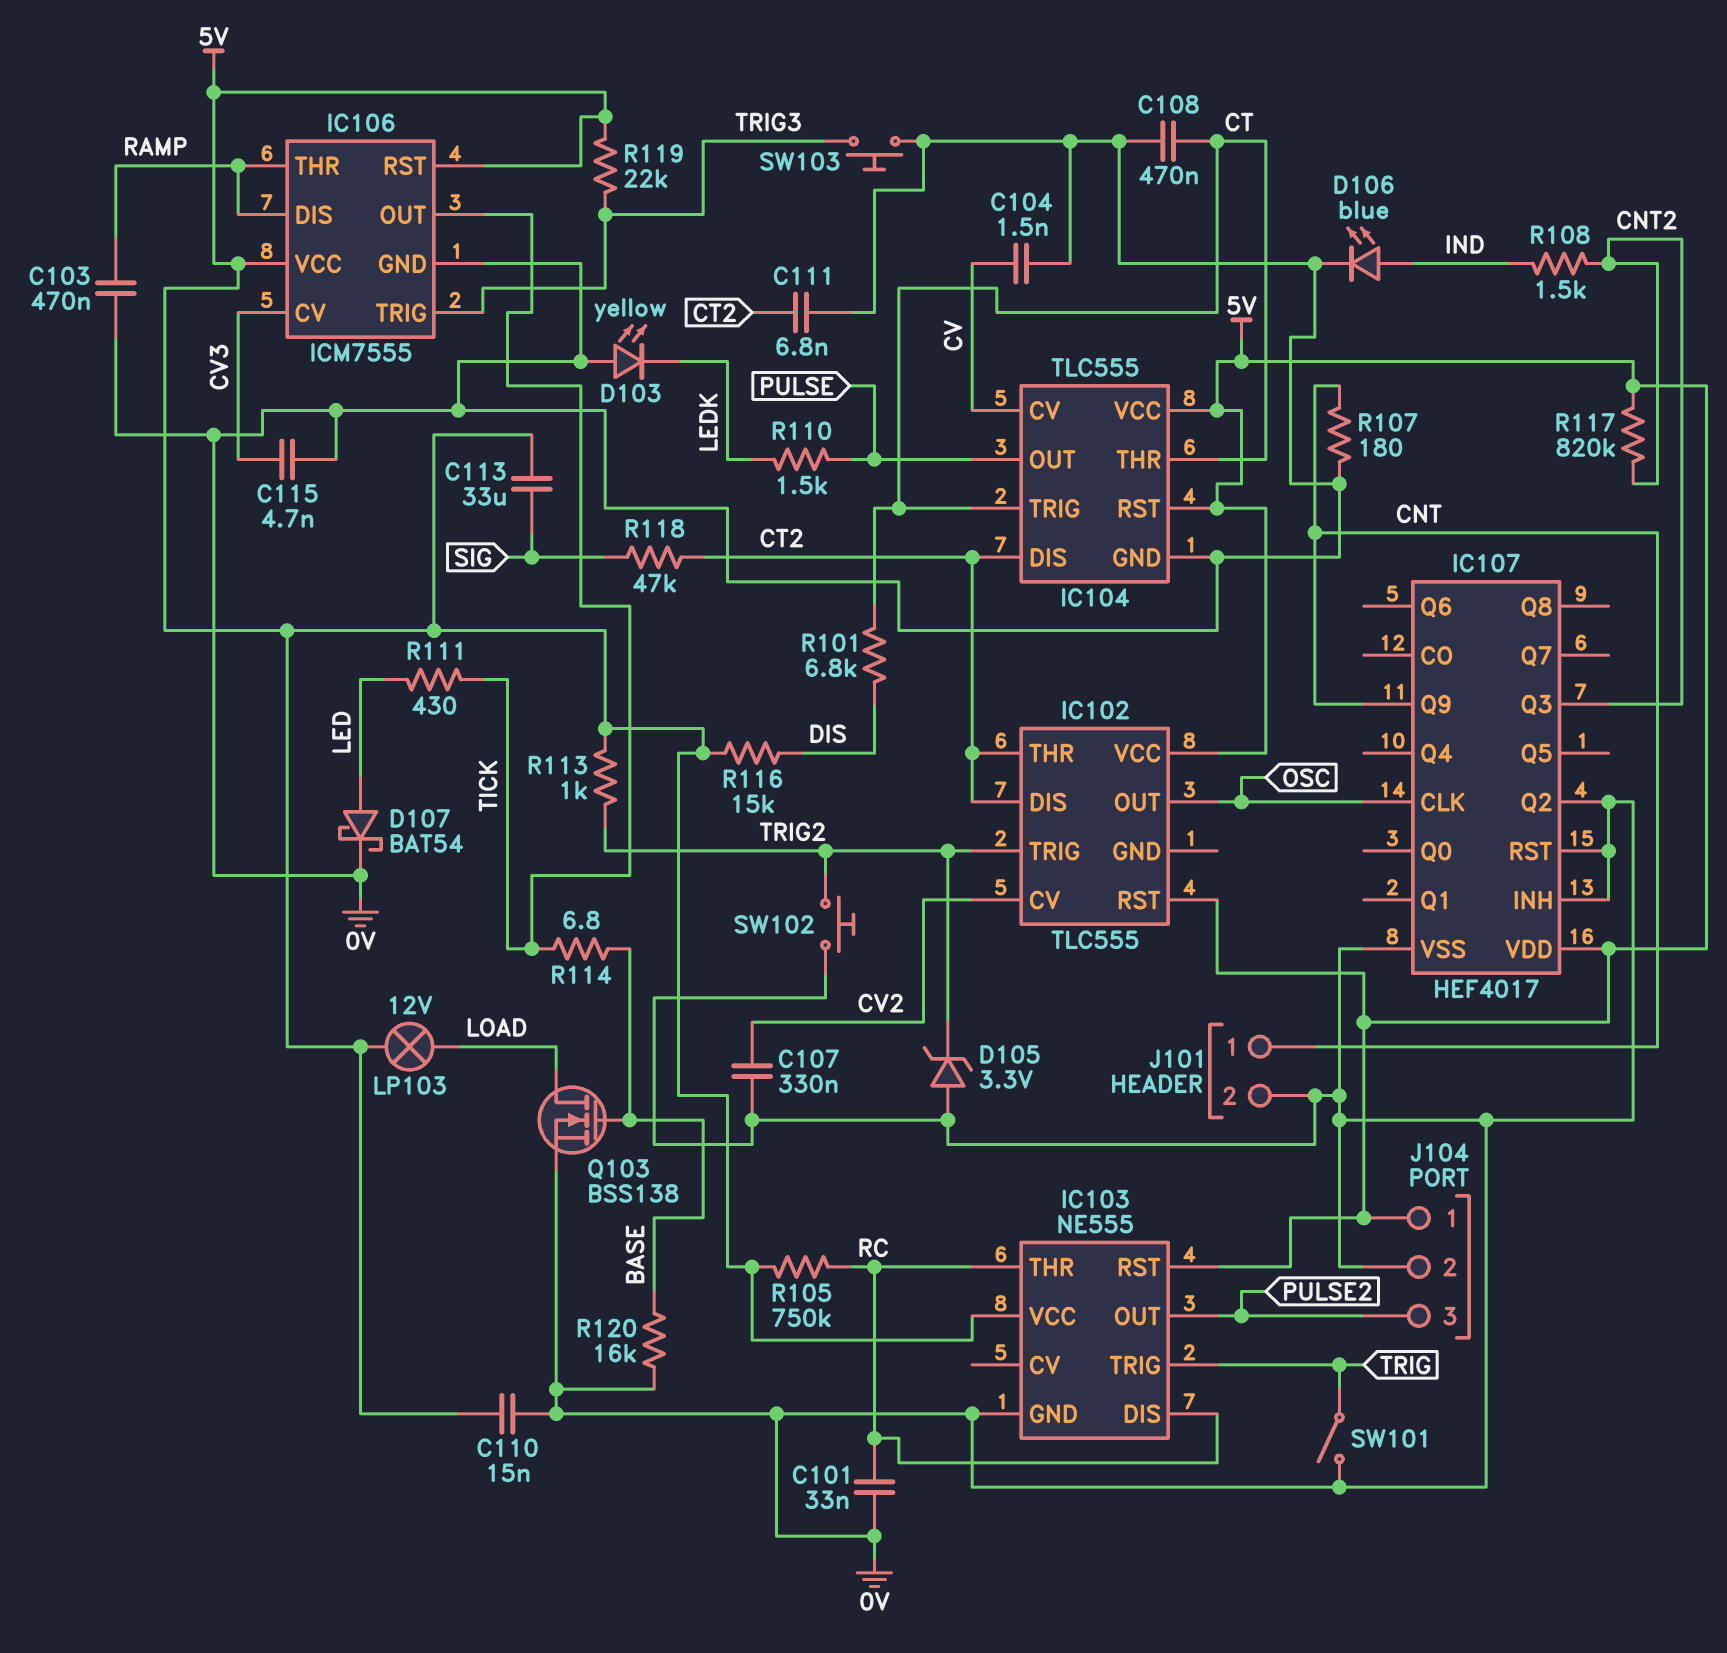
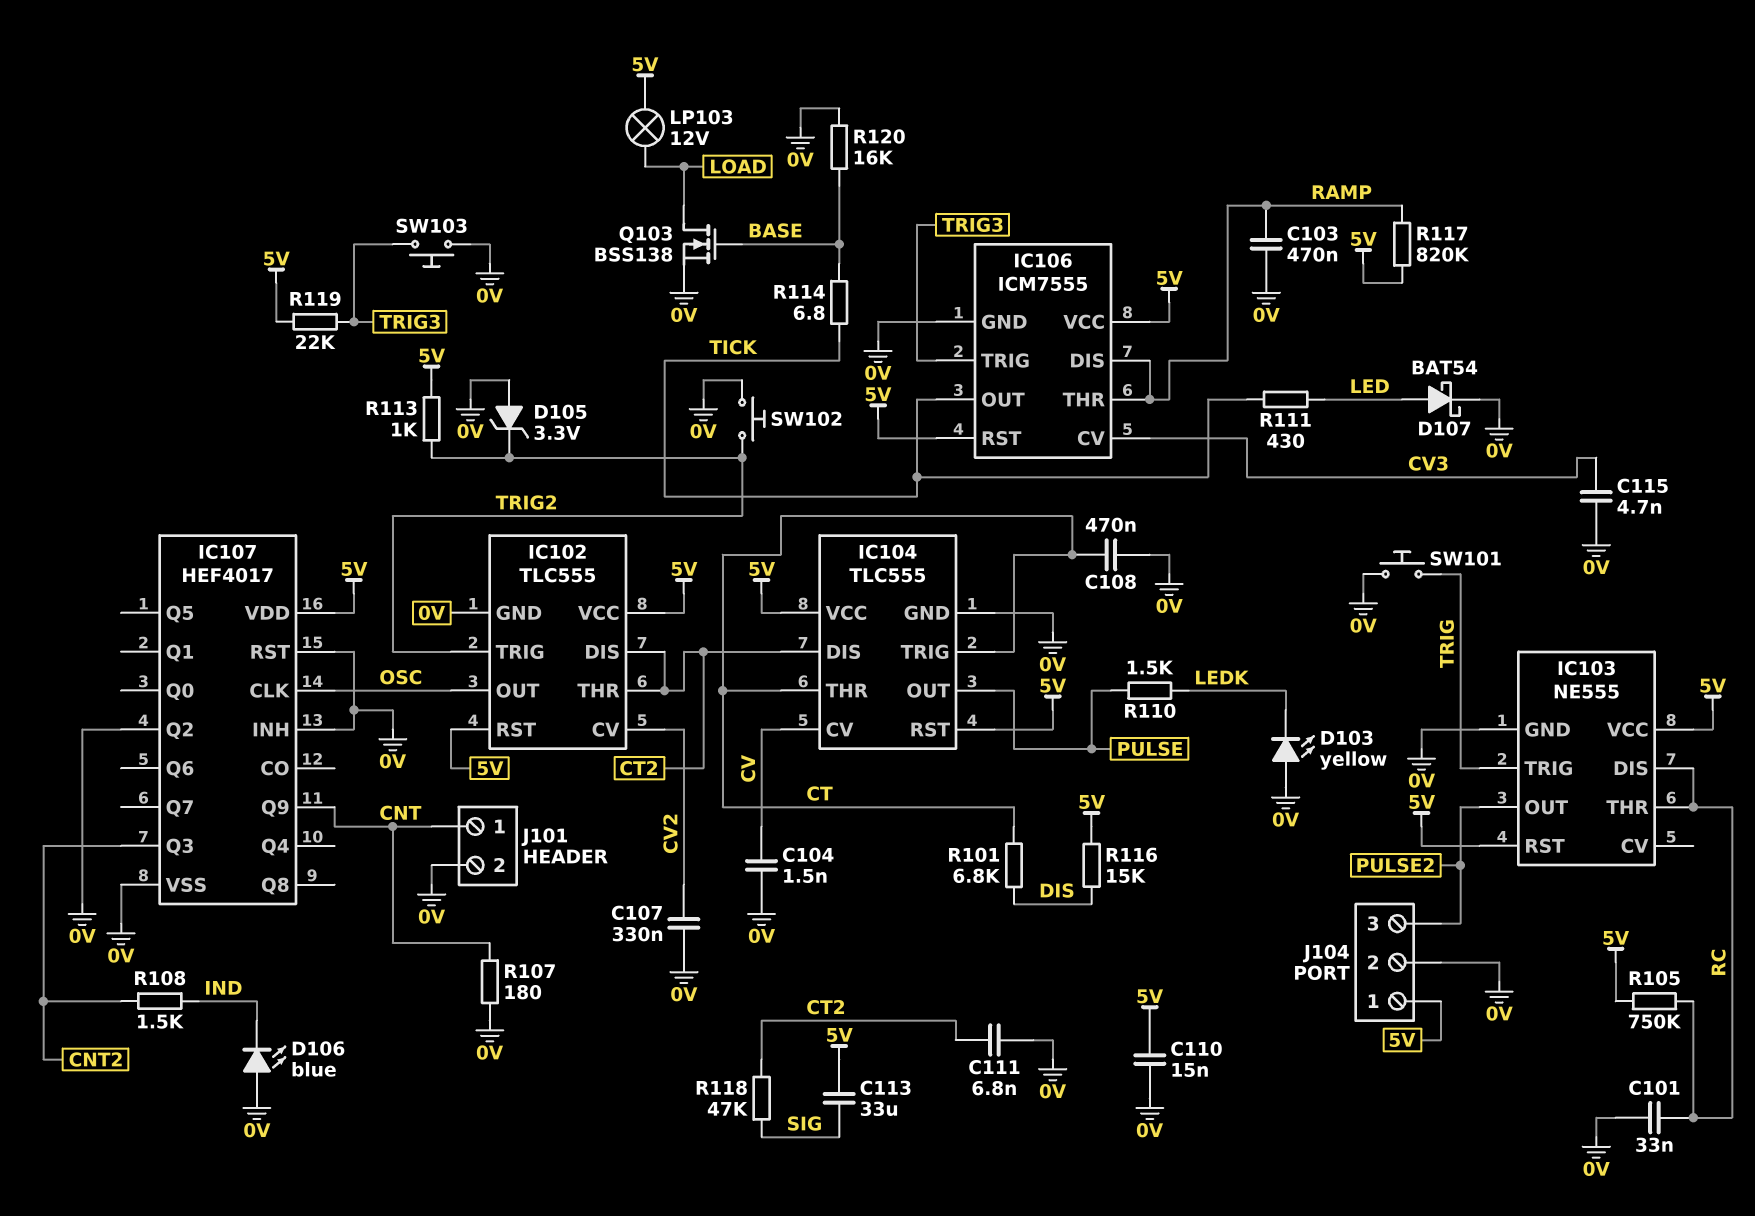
D106: LED blue (A IND, K 0V) -> LED blue (A 0V, K IND)
IC102 pin GND: none -> 0V
R117: 820k (5V, CNT2) -> 820k (5V, RAMP)
SW101: switch (0V, TRIG) -> button (0V, TRIG)

